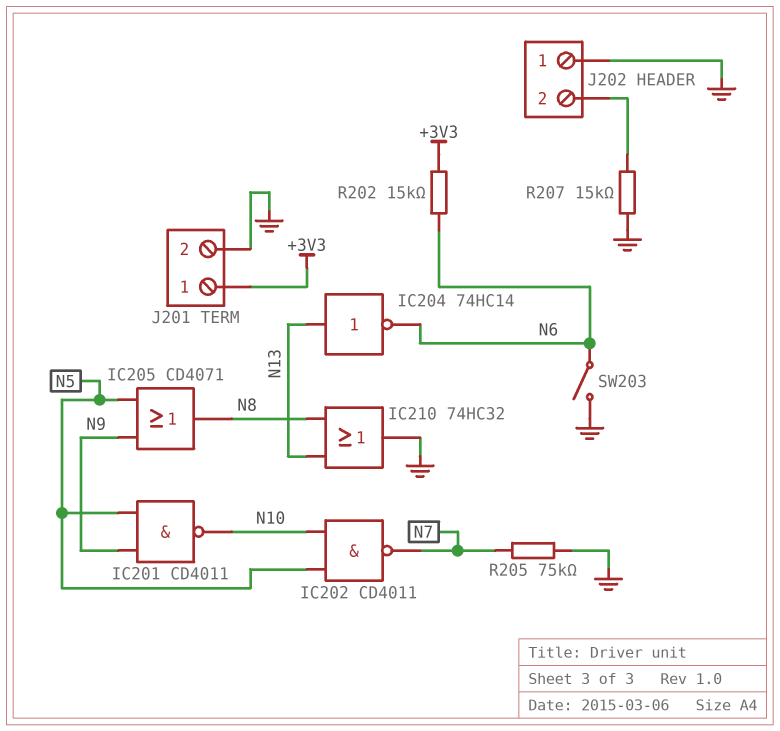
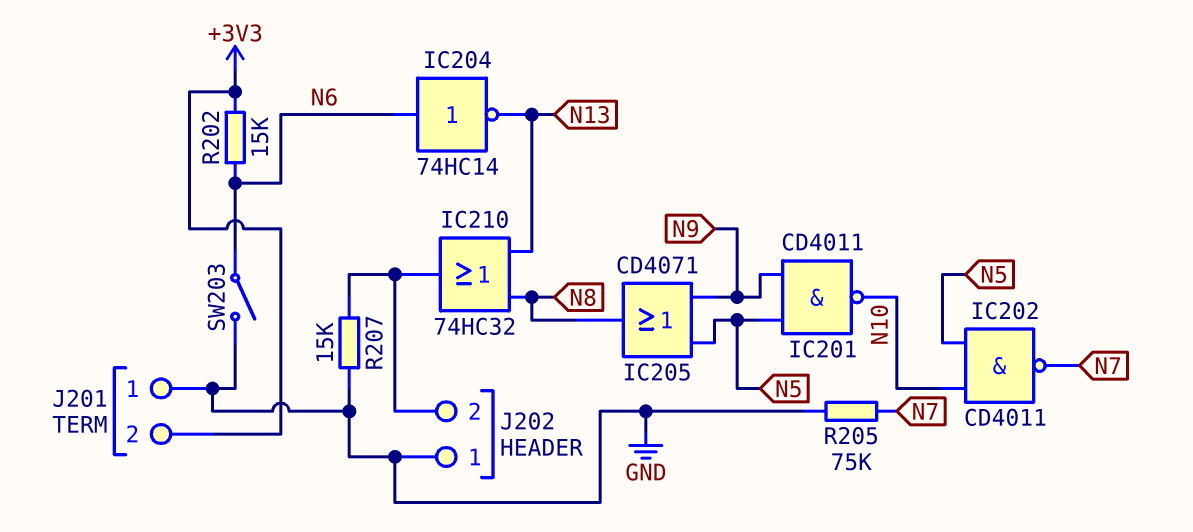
IC204: NOT 74HC14 (in N13, out N6) -> NOT 74HC14 (in N6, out N13)
IC210: OR 74HC32 (in N8, in N13, out GND) -> OR 74HC32 (in N8, in N13, out J202/2)
J201 pin 1: +3V3 -> GND
J201 pin 2: GND -> +3V3

